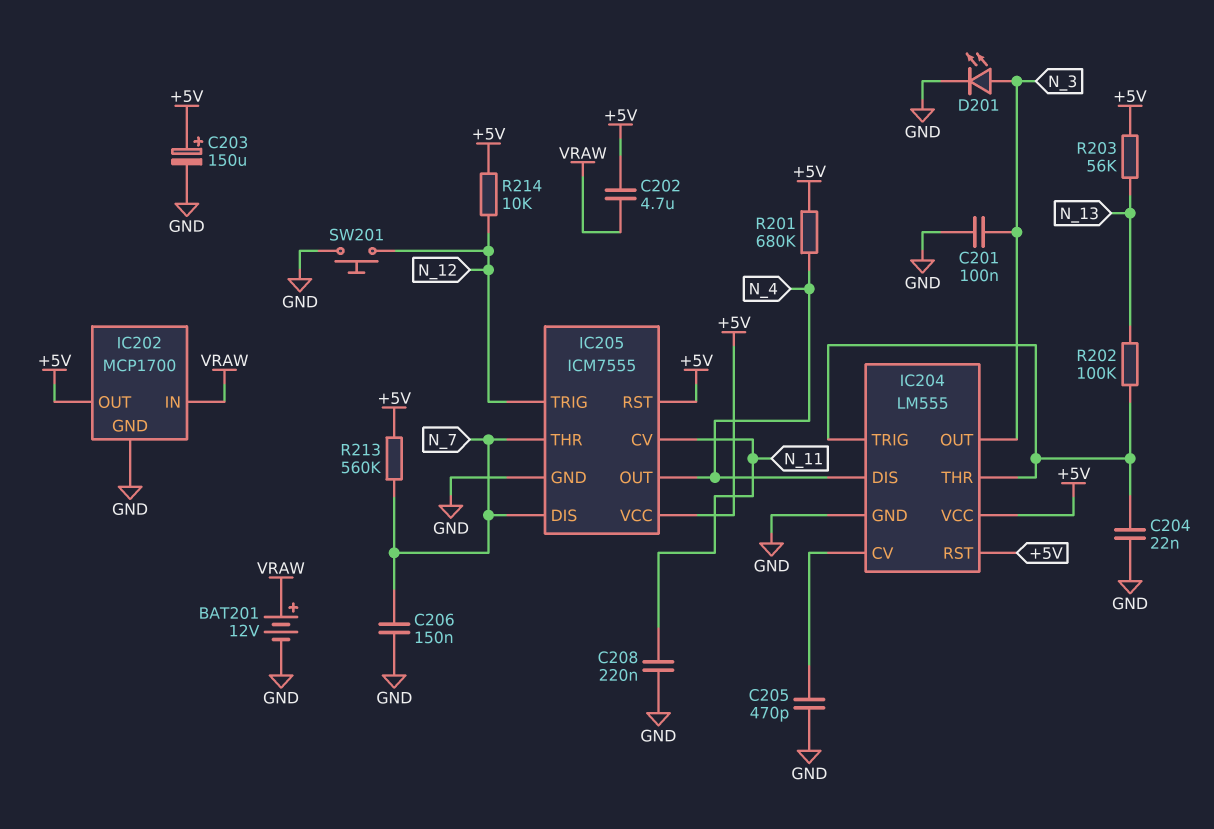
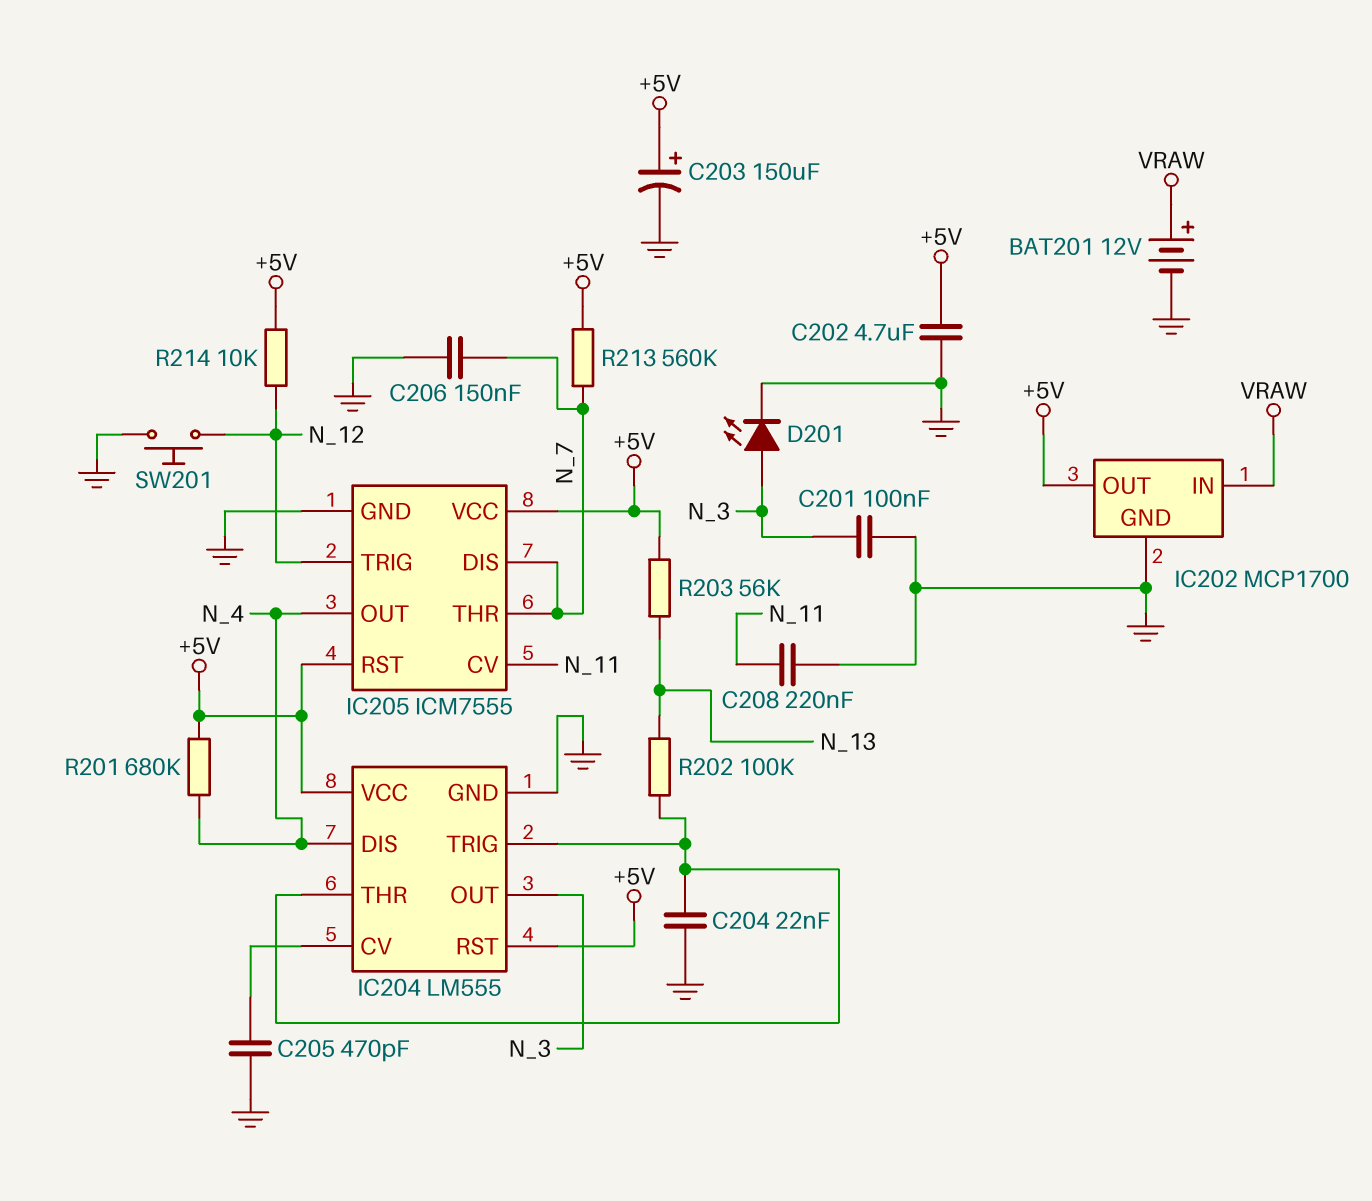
C202: 4.7uF (+5V, VRAW) -> 4.7uF (+5V, GND)

